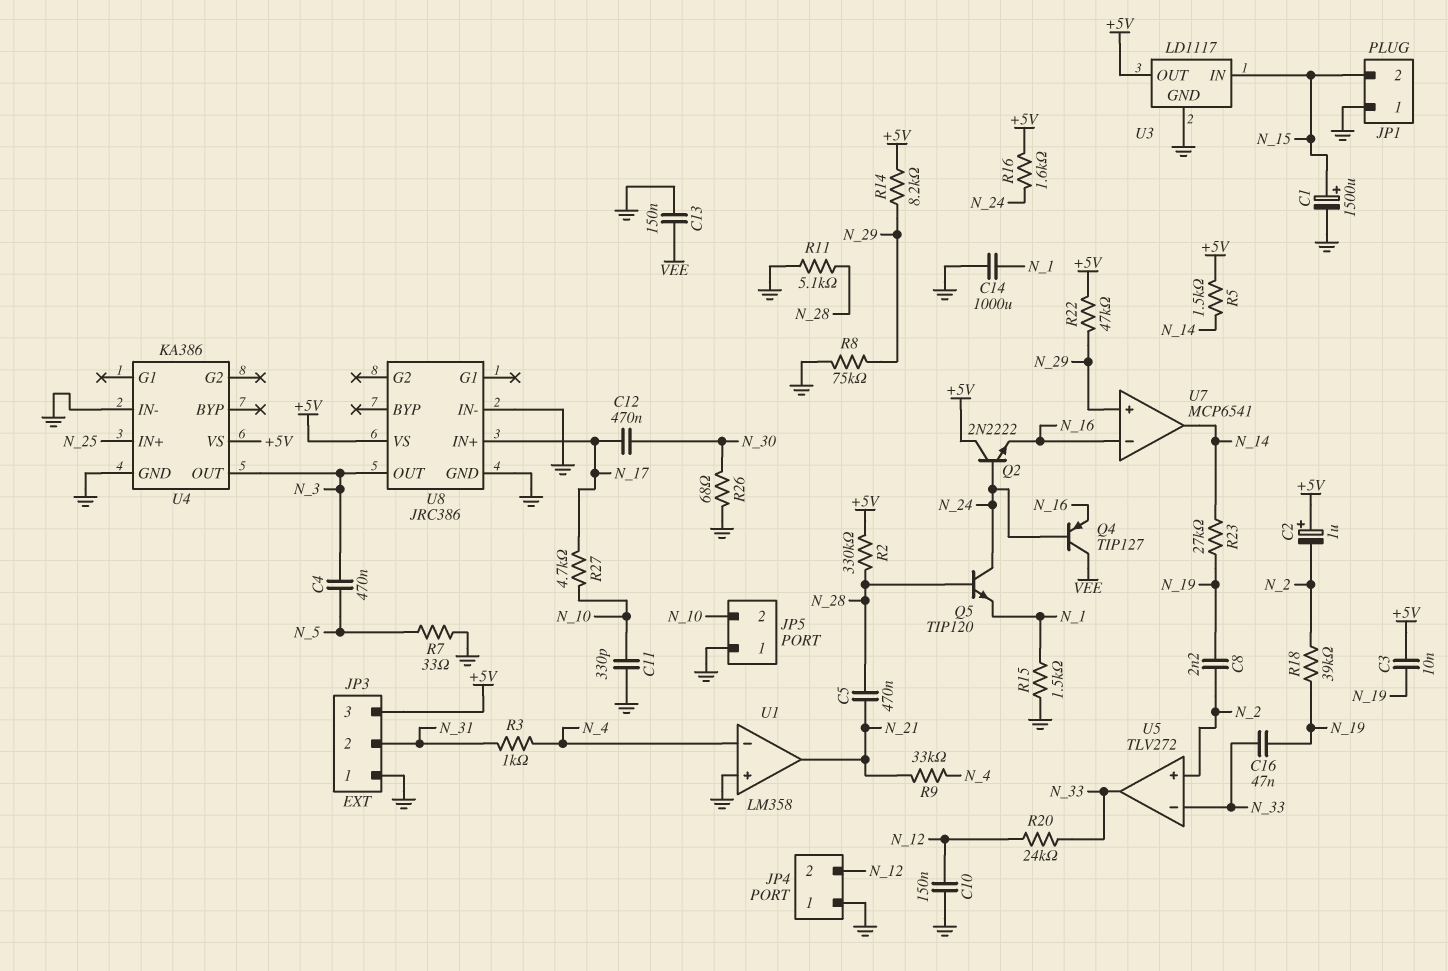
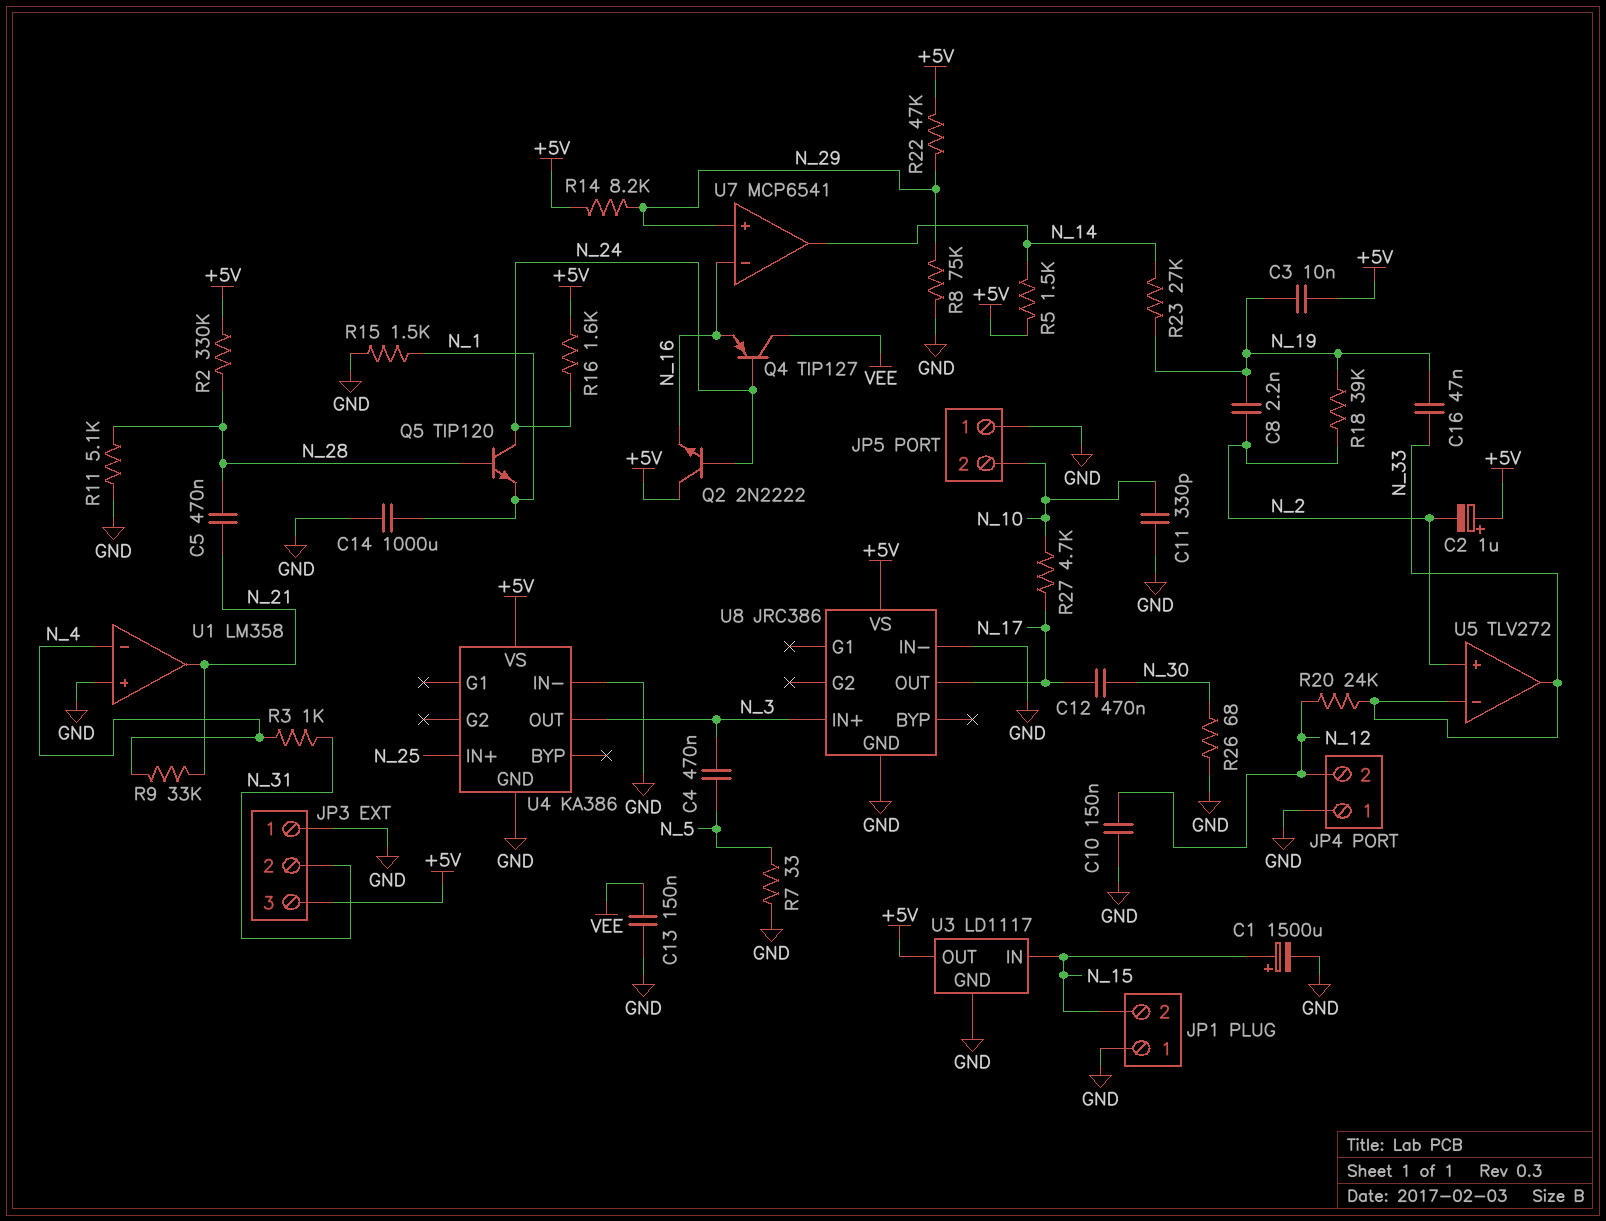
U8 pin IN+: N_17 -> N_3
U8 pin OUT: N_3 -> N_17

